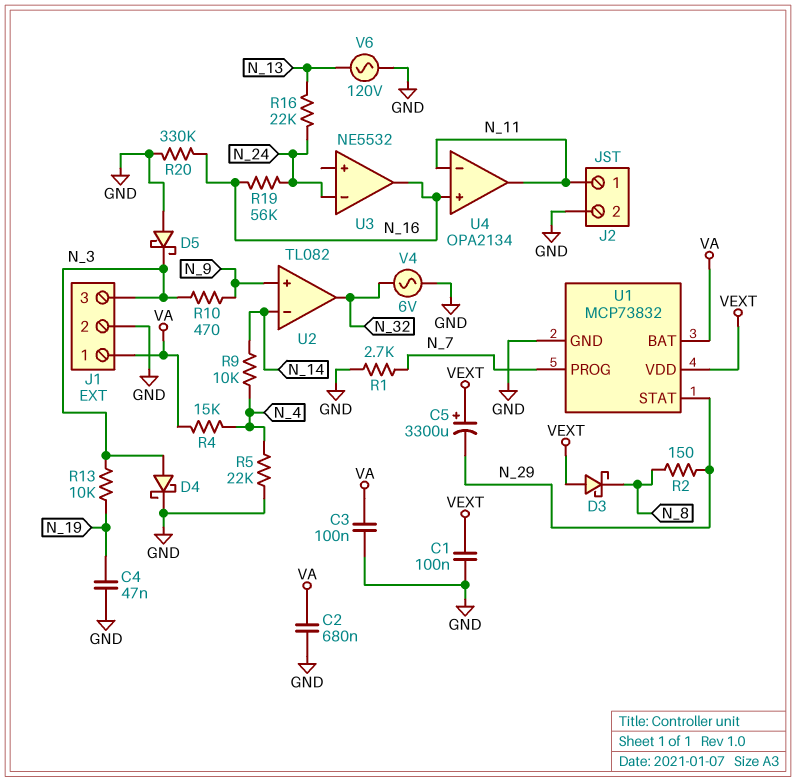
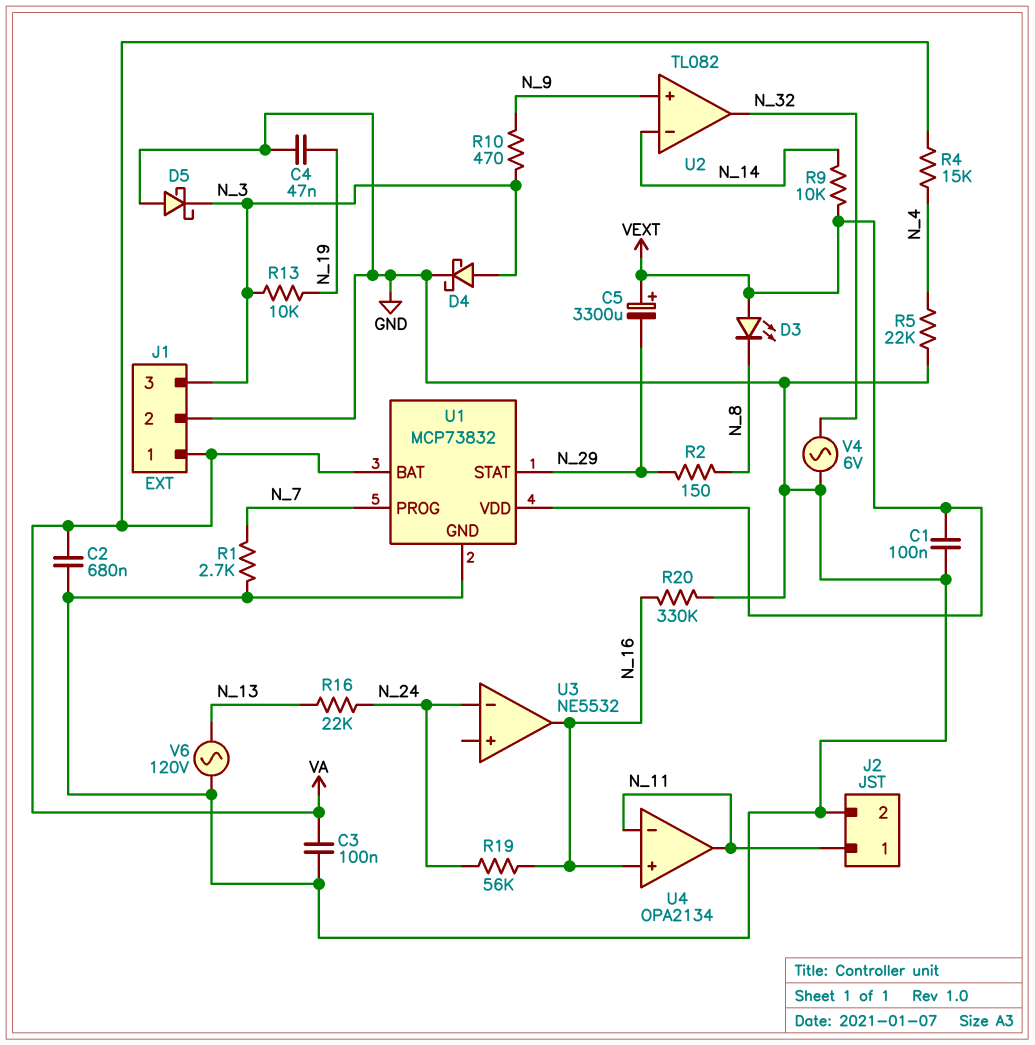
D3: schottky (A VEXT, K N_8) -> LED (A VEXT, K N_8)
R9: 10k (N_4, N_14) -> 10k (N_14, VEXT)

